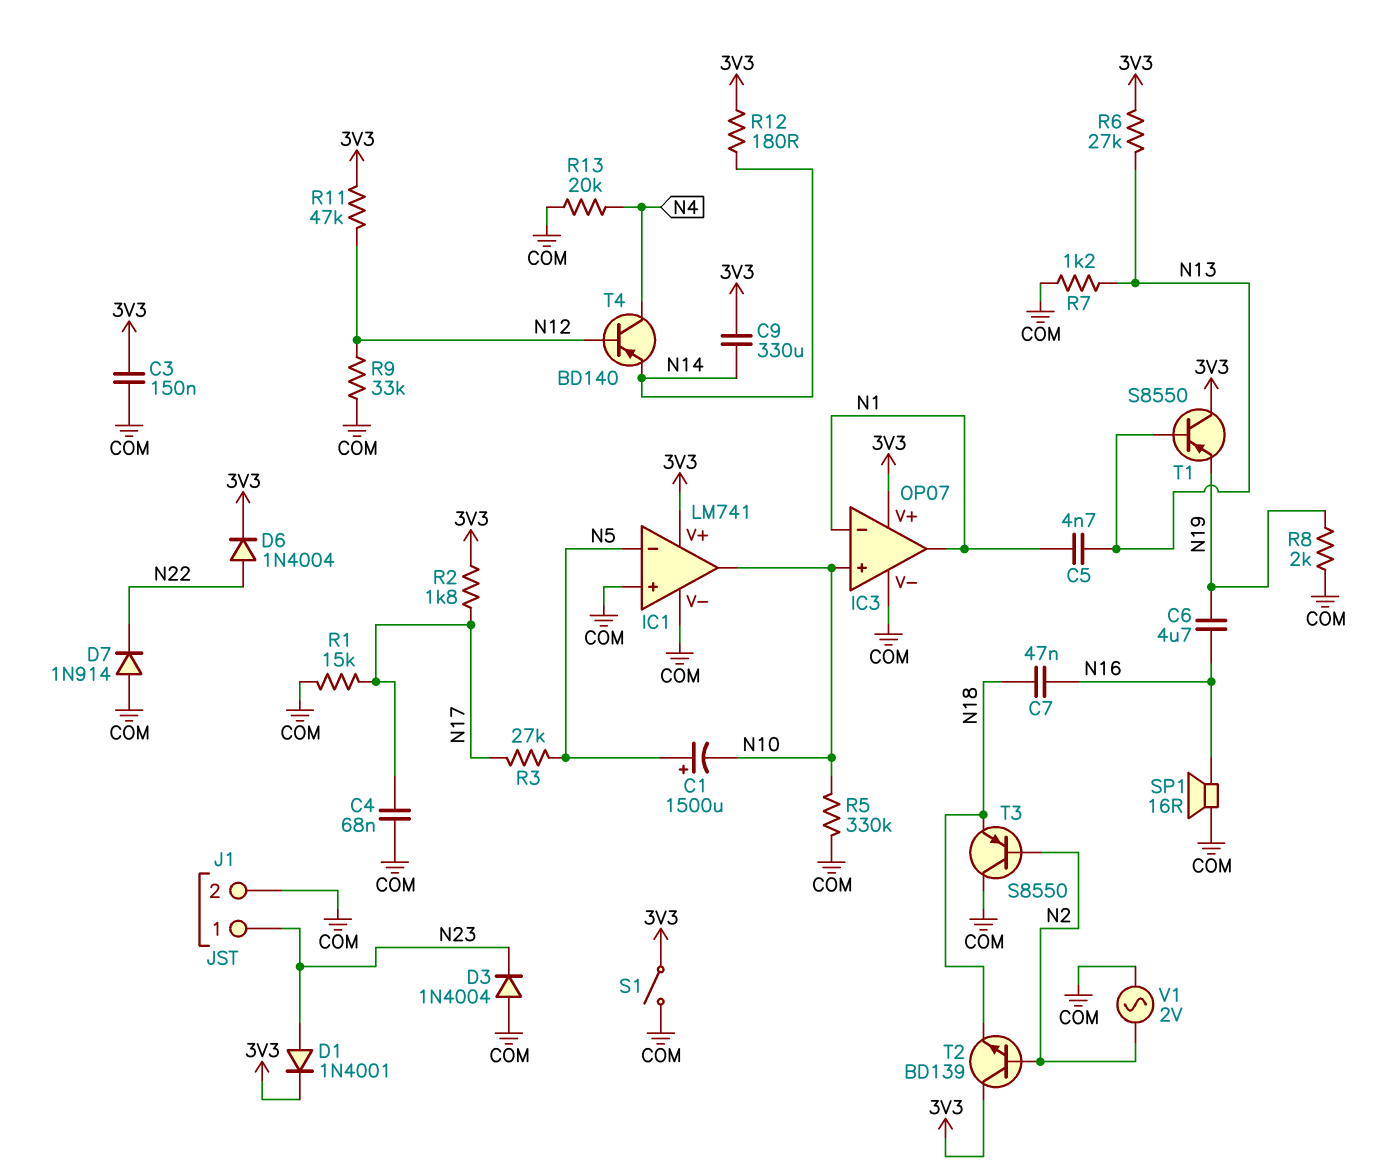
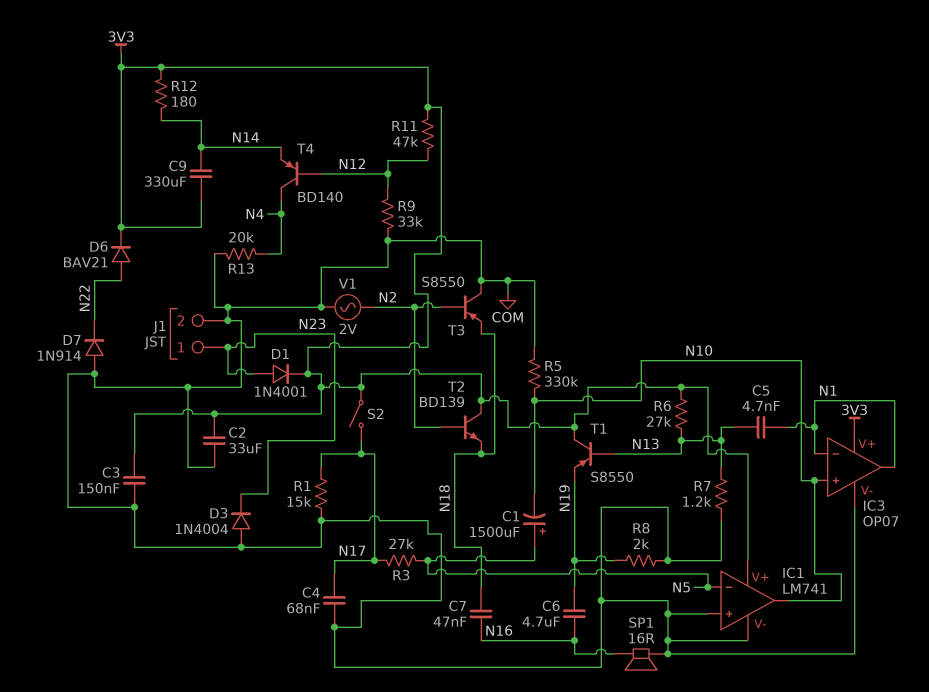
C2: none -> 33uF (3V3, COM)
D6: diode 1N4004 (A N22, K 3V3) -> diode BAV21 (A N22, K 3V3)
R2: 1.8k (3V3, N17) -> none
S1: switch (3V3, COM) -> none
S2: none -> switch (3V3, N17)

